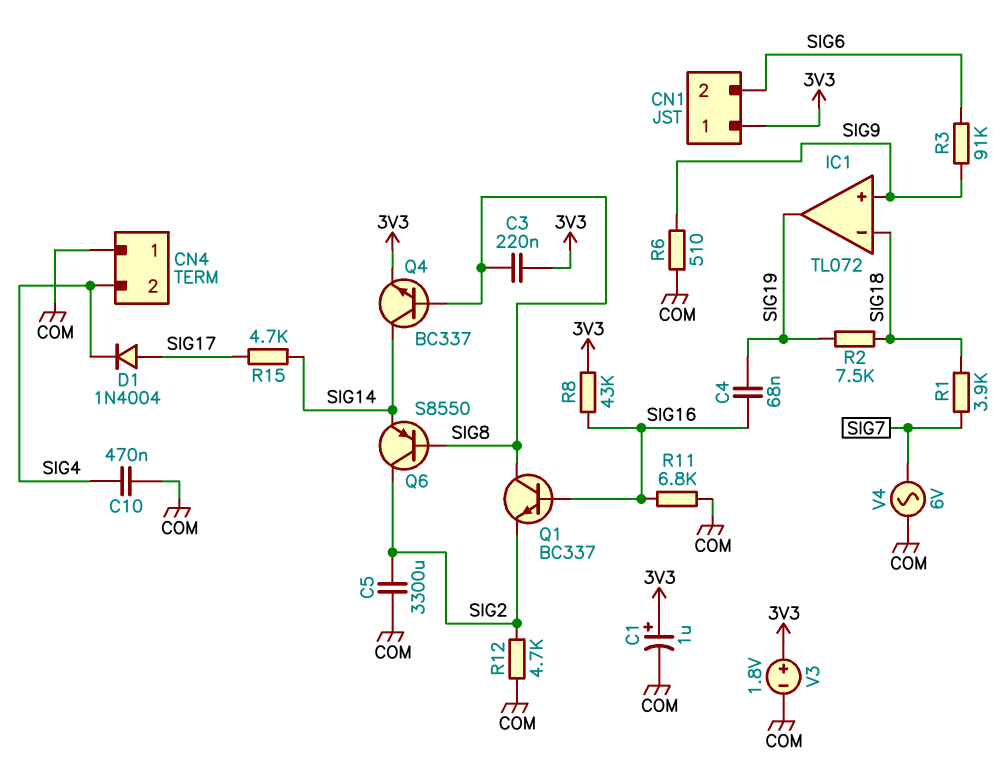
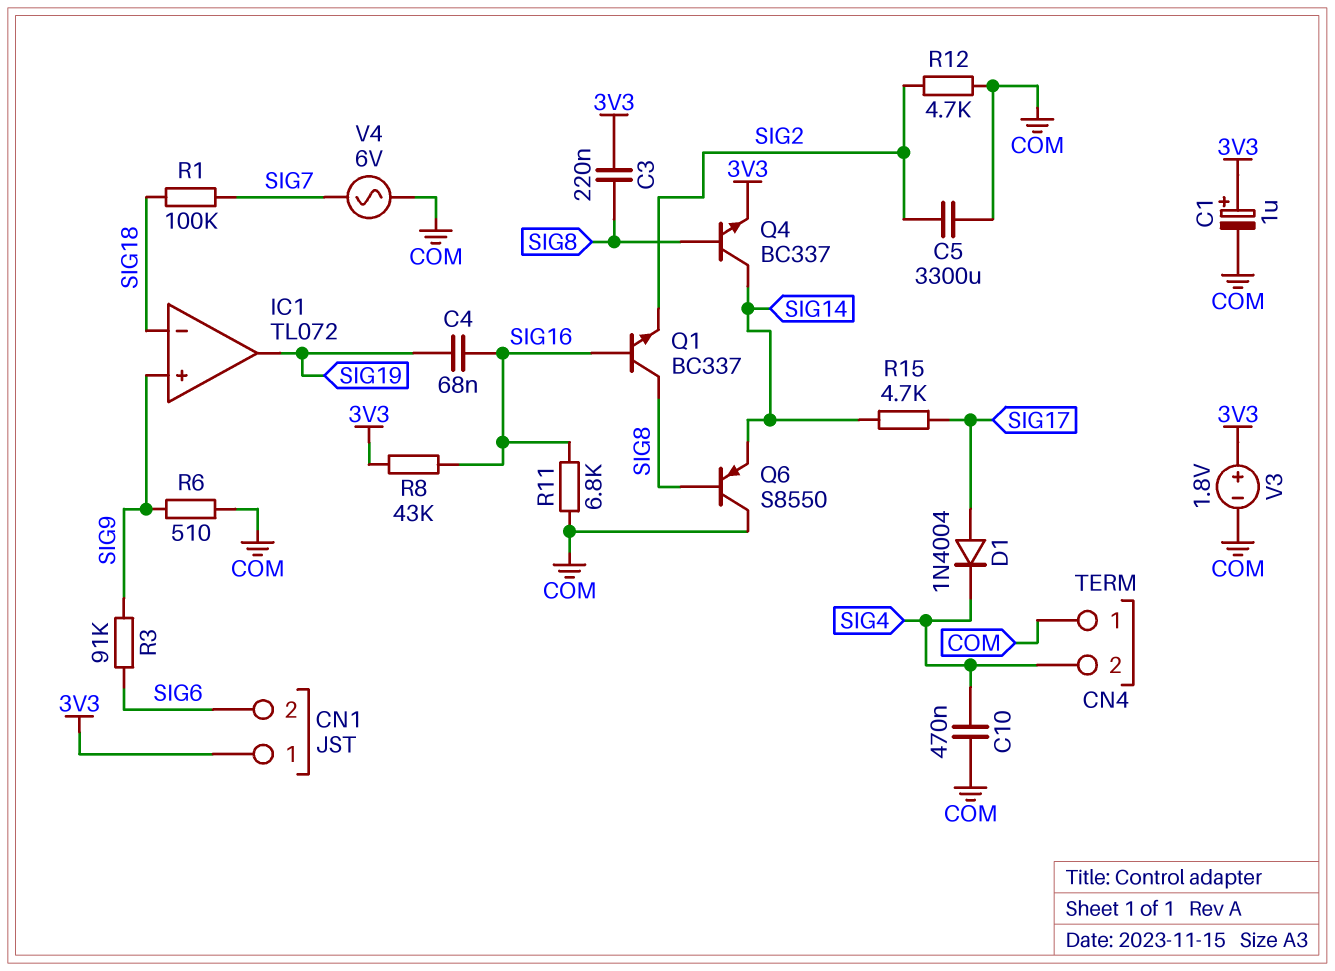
Q6: PNP S8550 (B SIG8, C SIG2, E SIG14) -> PNP S8550 (B SIG8, C COM, E SIG14)
R1: 3.9k (SIG7, SIG18) -> 100k (SIG7, SIG18)
R2: 7.5k (SIG18, SIG19) -> none

